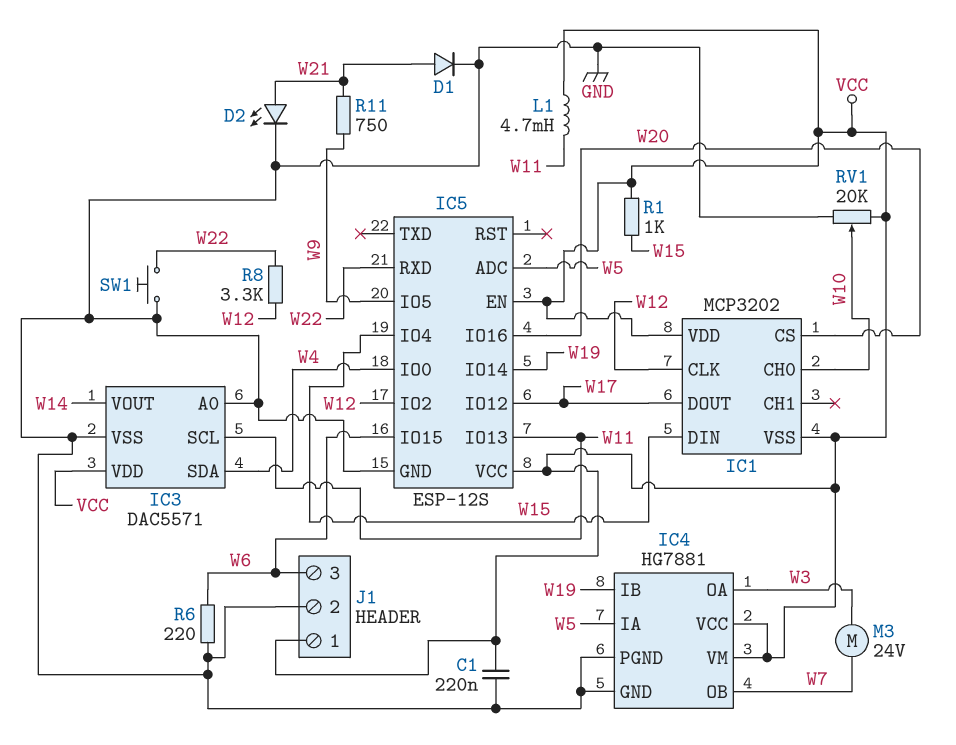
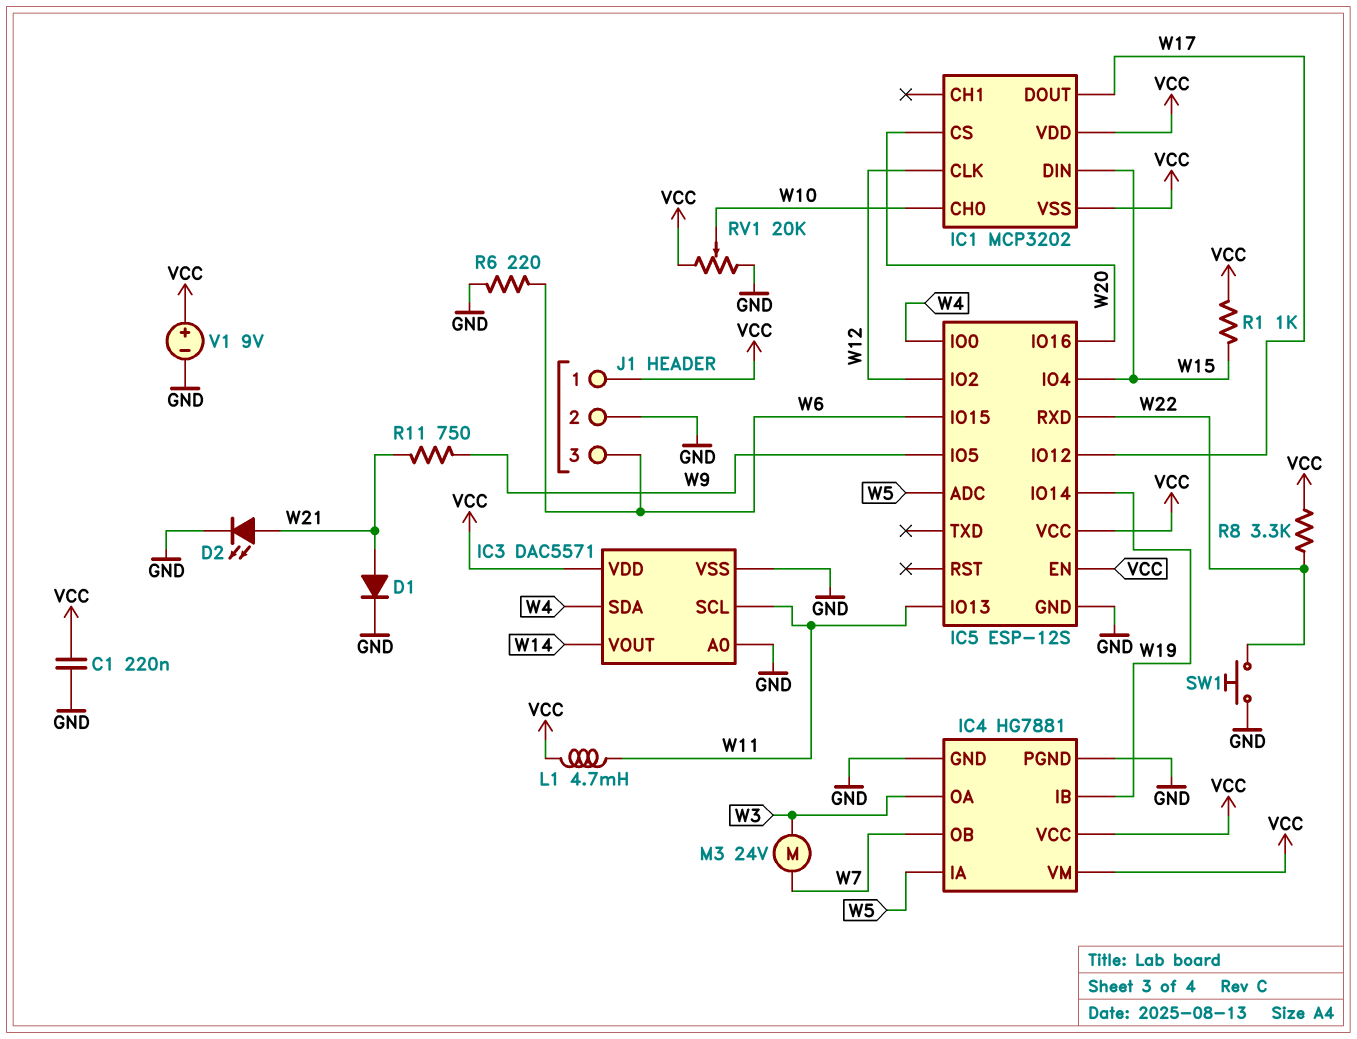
R8: 3.3k (W12, W22) -> 3.3k (VCC, W22)
V1: none -> 9V (plus VCC, minus GND)

